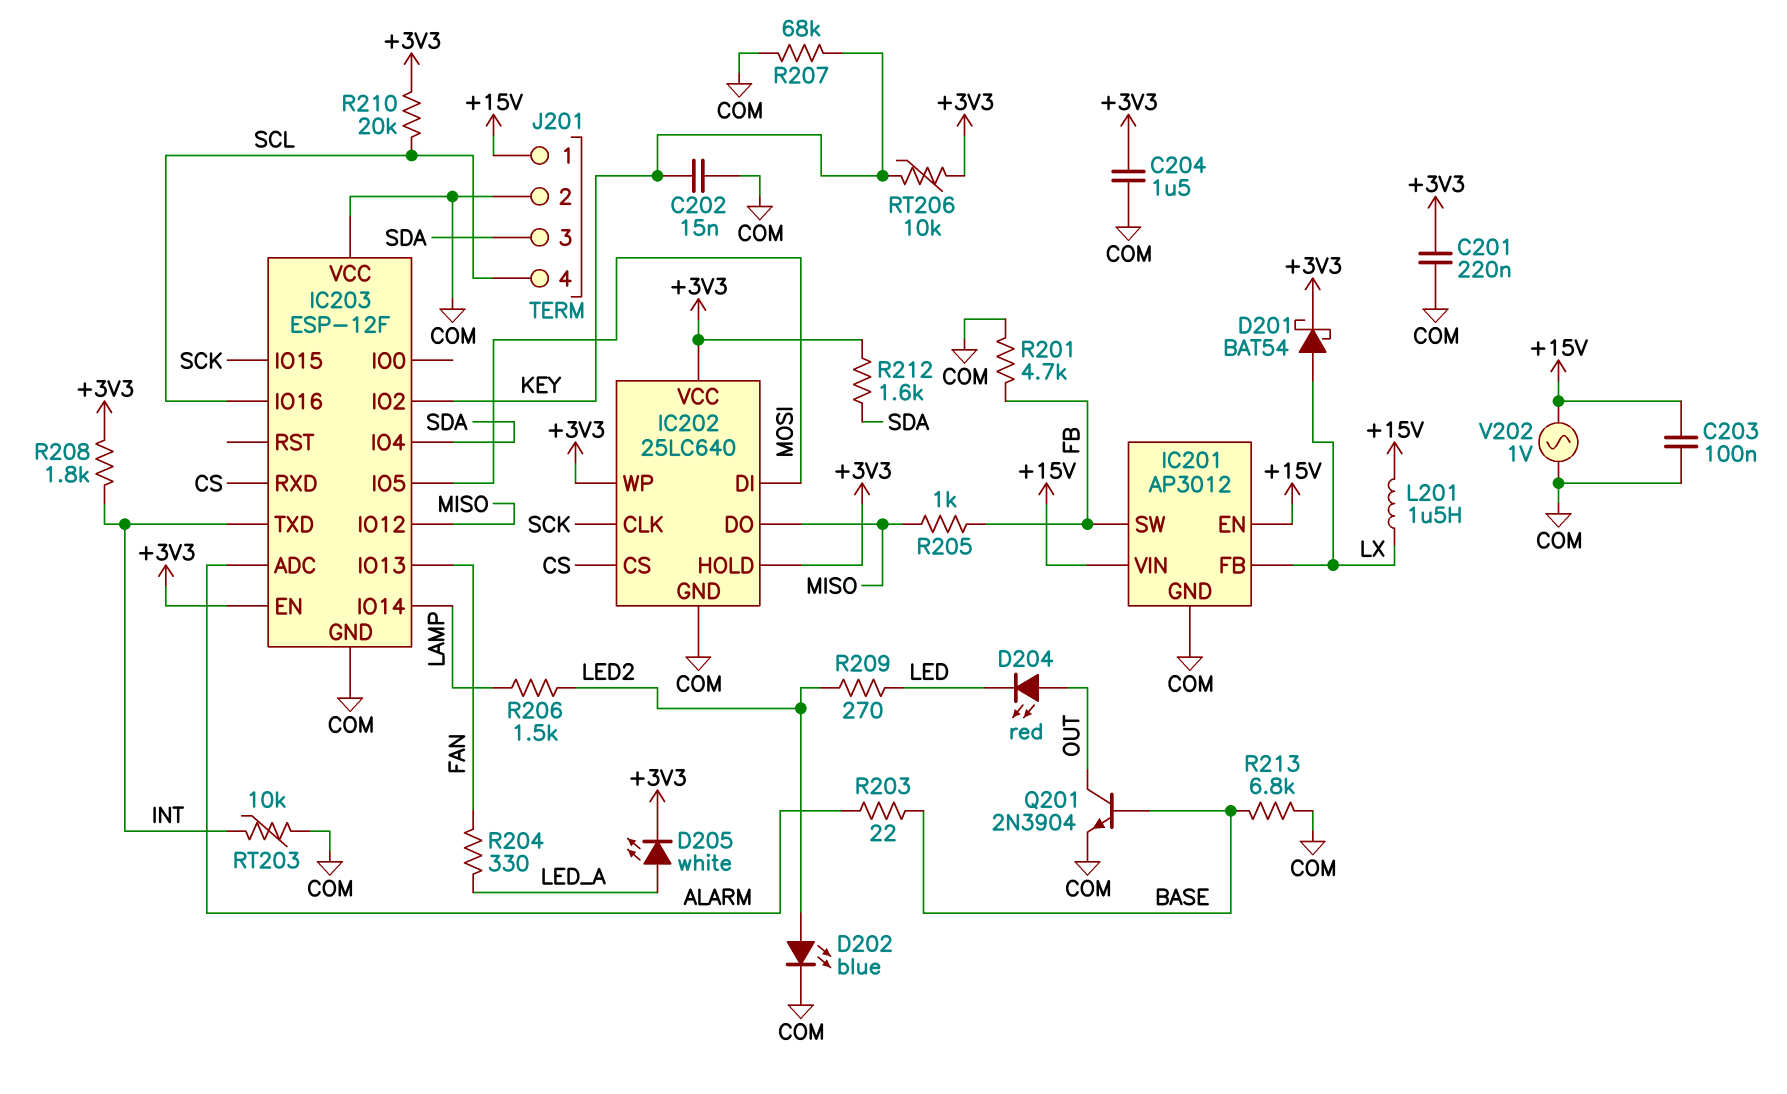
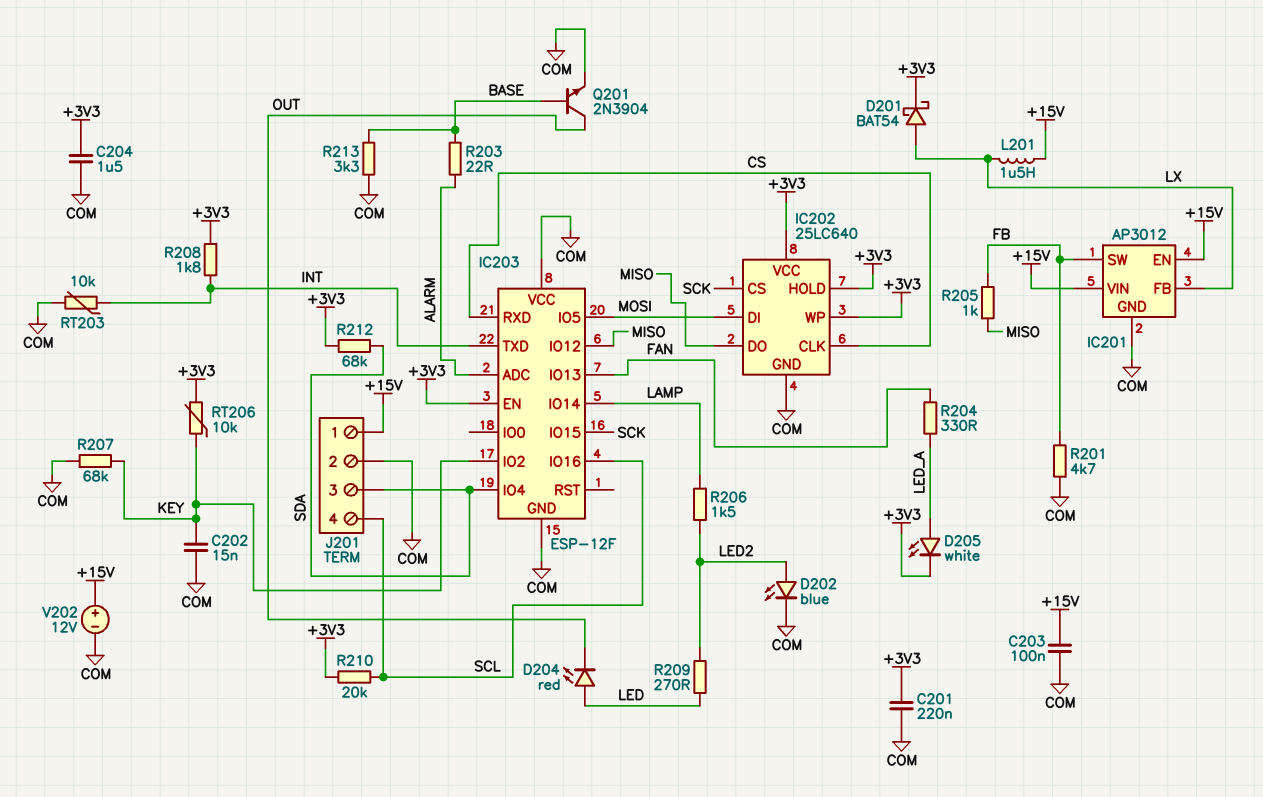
D204: LED red (A OUT, K LED) -> LED red (A LED, K OUT)
IC202 pin CLK: SCK -> CS
IC202 pin CS: CS -> SCK
R212: 1.6k (+3V3, SDA) -> 68k (+3V3, SDA)
R213: 6.8k (BASE, COM) -> 3.3k (BASE, COM)
V202: AC 1V (+15V, COM) -> 12V (plus +15V, minus COM)

